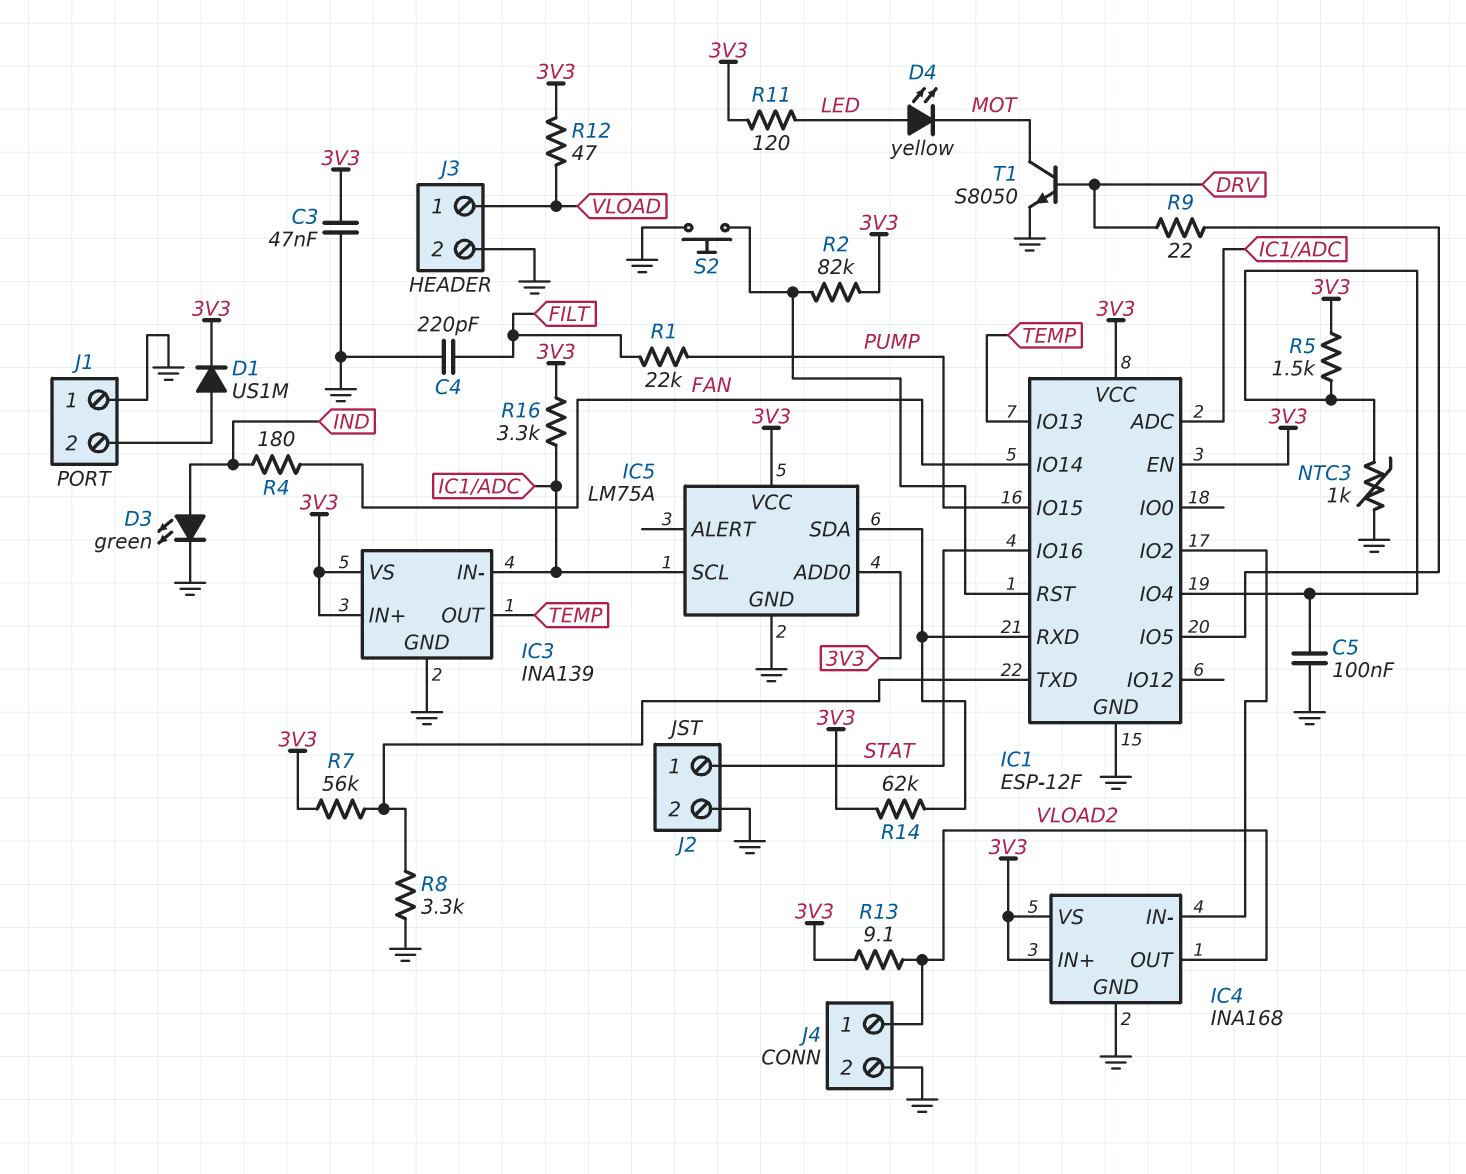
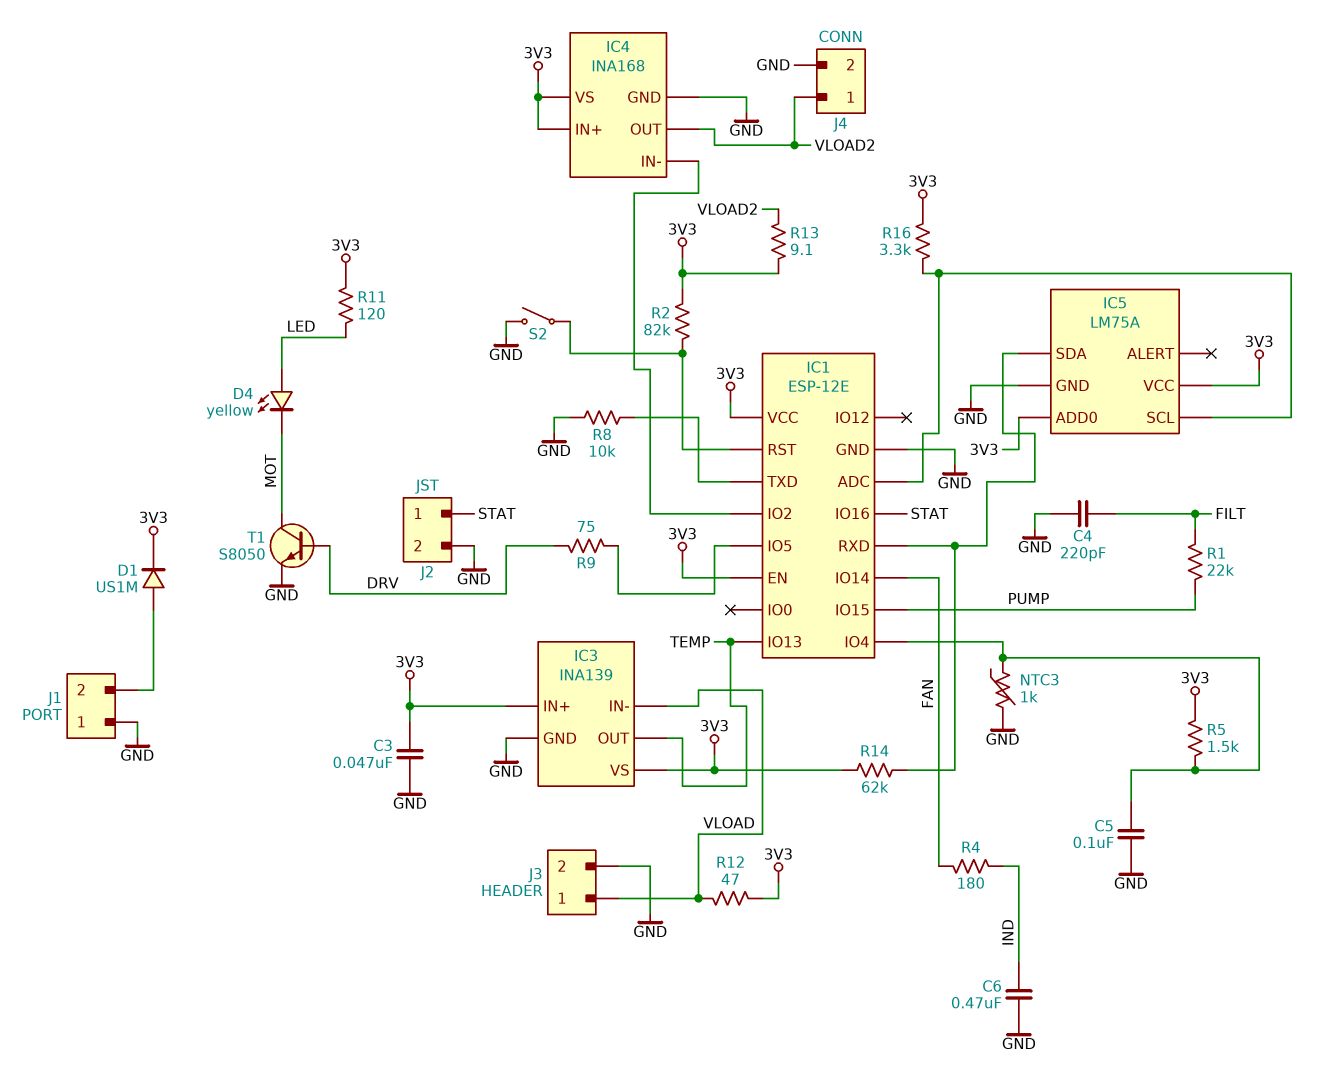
C6: none -> 470nF (GND, IND)
D3: LED green (A IND, K GND) -> none
IC1: ESP-12F -> ESP-12E
IC3 pin IN-: IC1/ADC -> VLOAD
R7: 56k (3V3, IC1/TXD) -> none
R8: 3.3k (GND, IC1/TXD) -> 10k (GND, IC1/TXD)
R9: 22 (DRV, IC1/IO5) -> 75 (DRV, IC1/IO5)
S2: button (GND, IC1/RST) -> switch (GND, IC1/RST)

